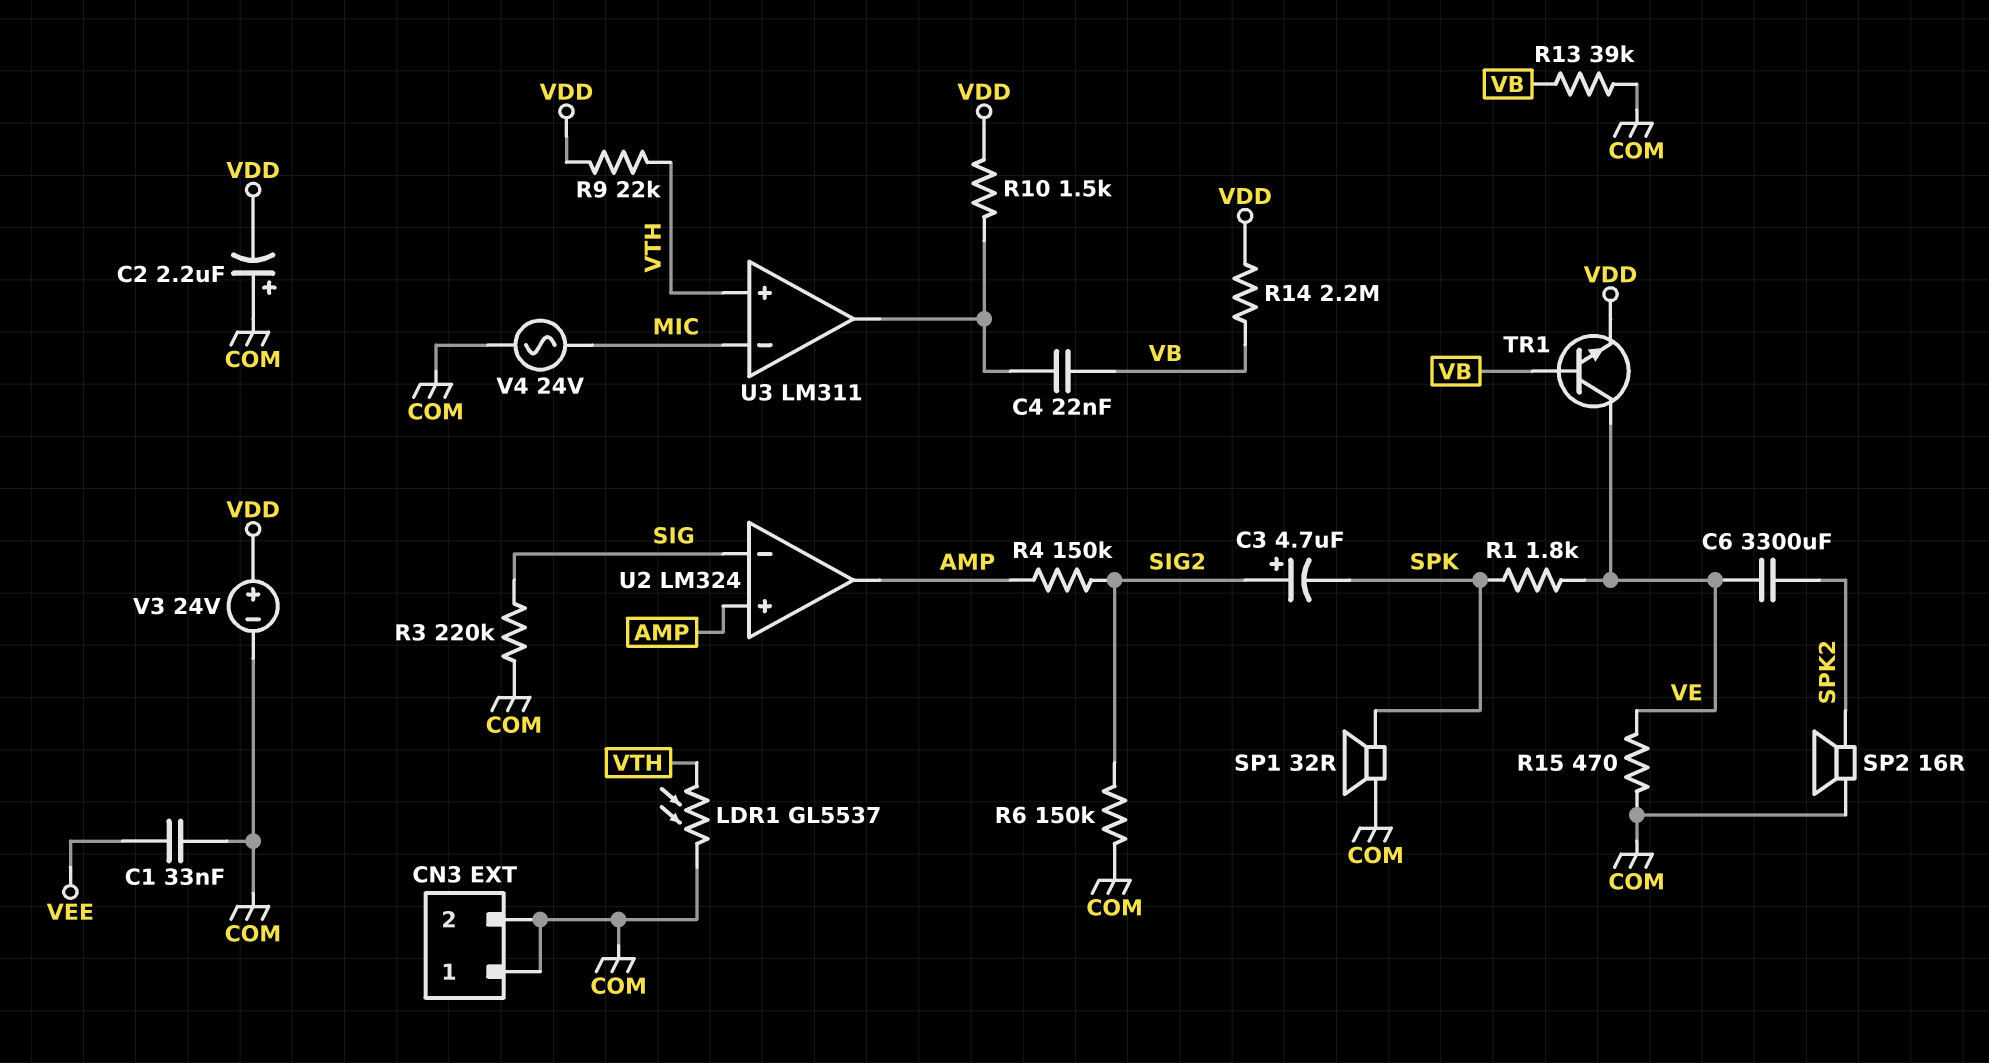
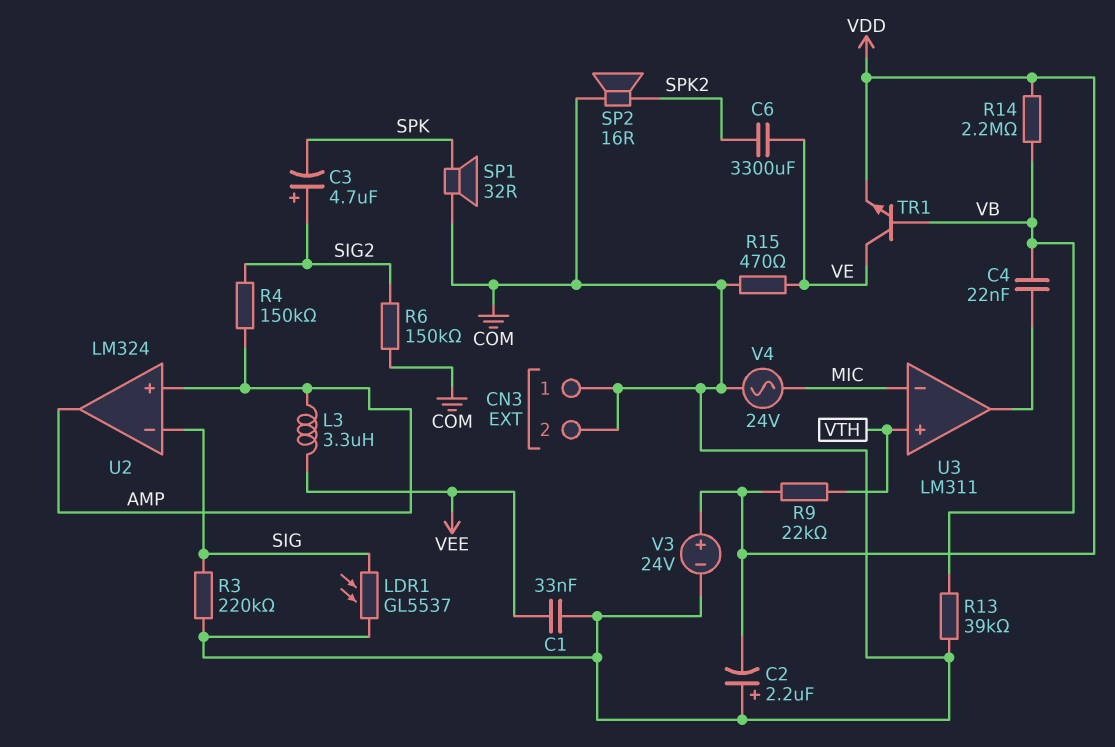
L3: none -> 3.3uH (AMP, VEE)
LDR1: GL5537 (COM, VTH) -> GL5537 (COM, SIG)
R1: 1.8k (SPK, VE) -> none
R10: 1.5k (U3/out, VDD) -> none

